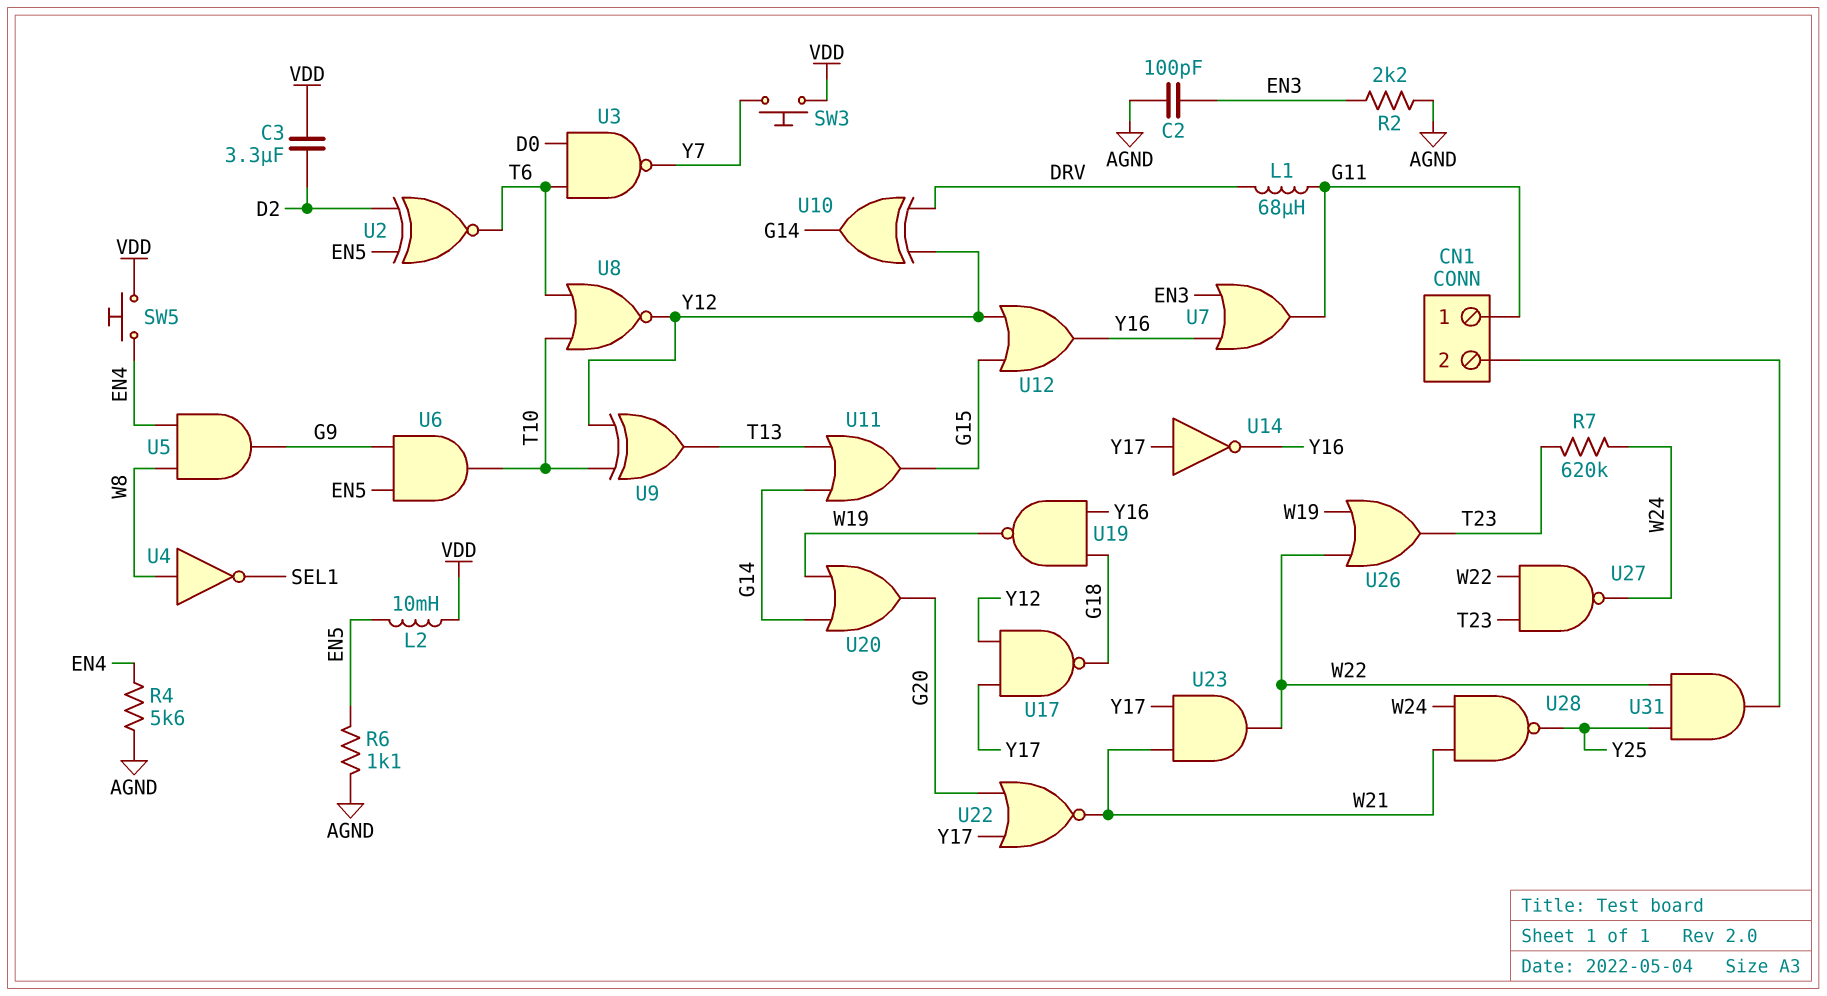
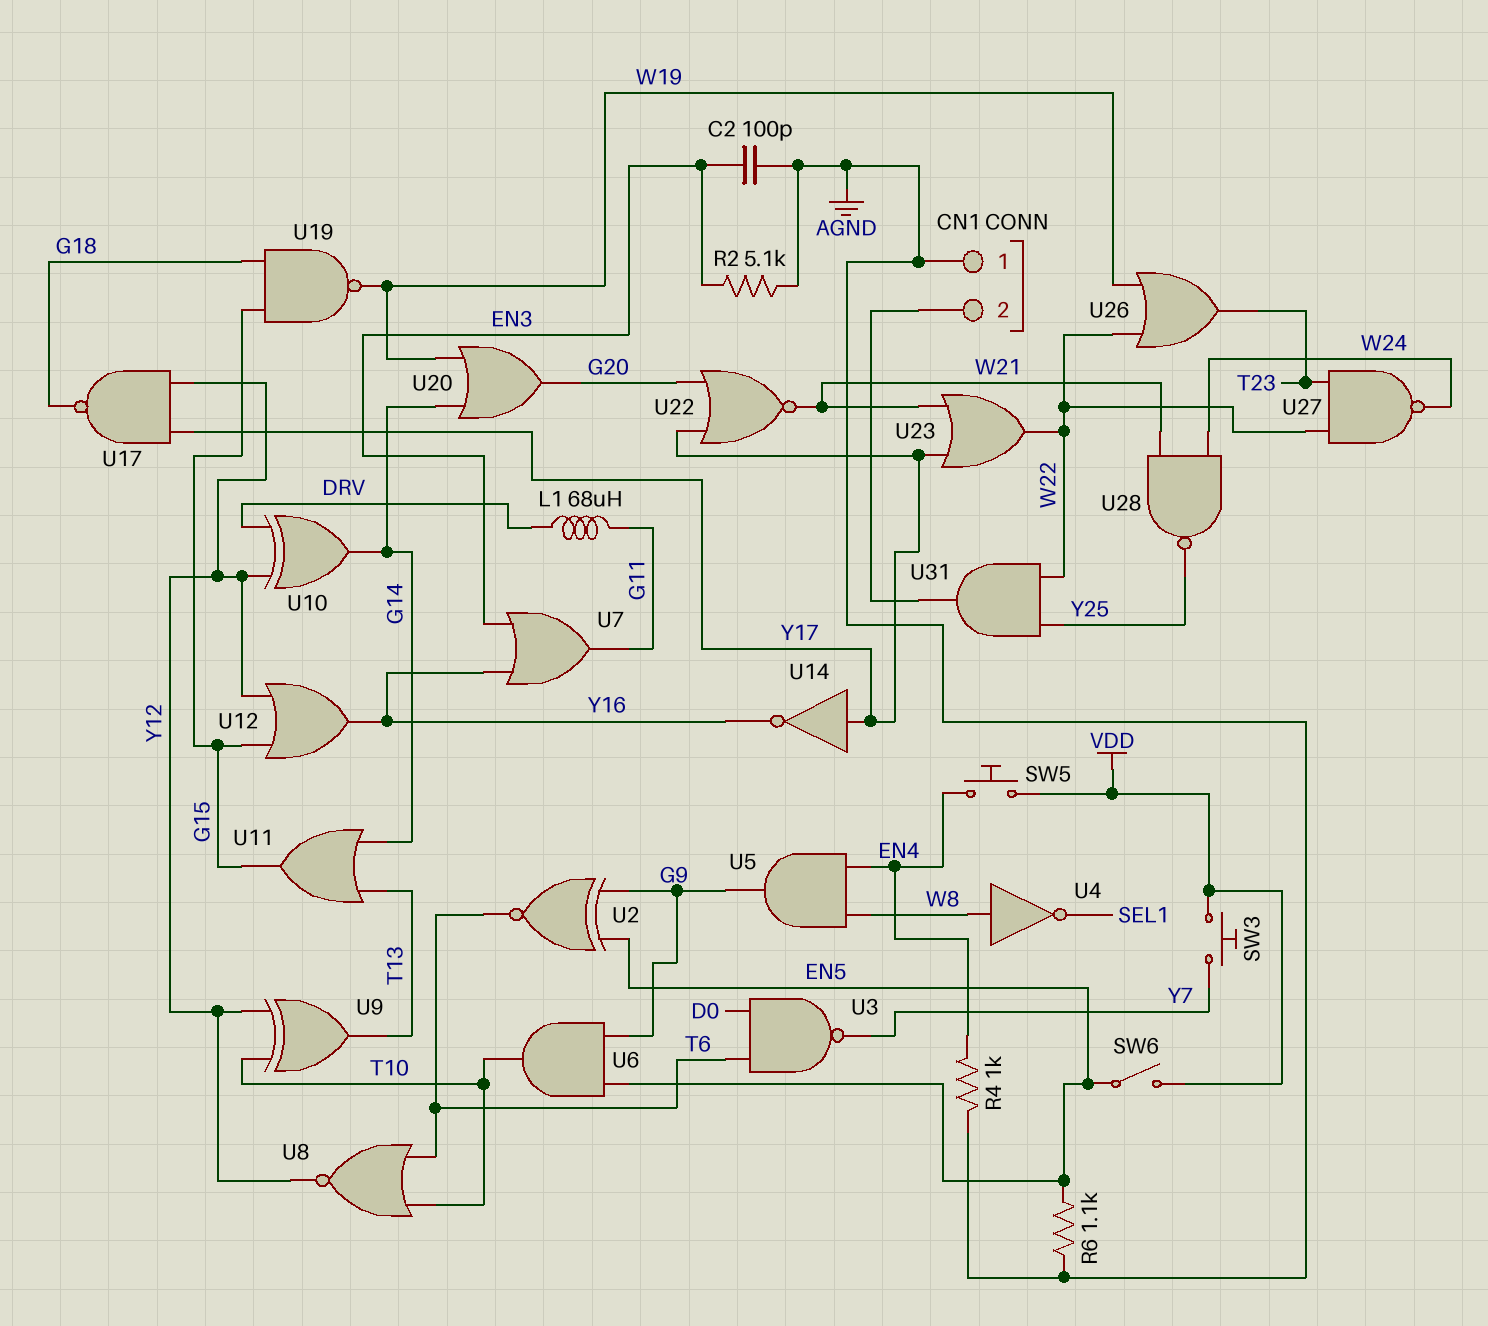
C3: 3.3uF (D2, VDD) -> none
CN1 pin 1: G11 -> AGND
L2: 10mH (EN5, VDD) -> none
R2: 2.2k (AGND, EN3) -> 5.1k (AGND, EN3)
R4: 5.6k (AGND, EN4) -> 1k (AGND, EN4)
R7: 620k (T23, W24) -> none
SW6: none -> switch (EN5, VDD)
U2: XNOR (in D2, in EN5, out T6) -> XNOR (in EN5, in G9, out T6)
U19: NAND (in G18, in Y16, out W19) -> NAND (in G15, in G18, out W19)
U23: AND (in W21, in Y17, out W22) -> OR (in W21, in Y17, out W22)

